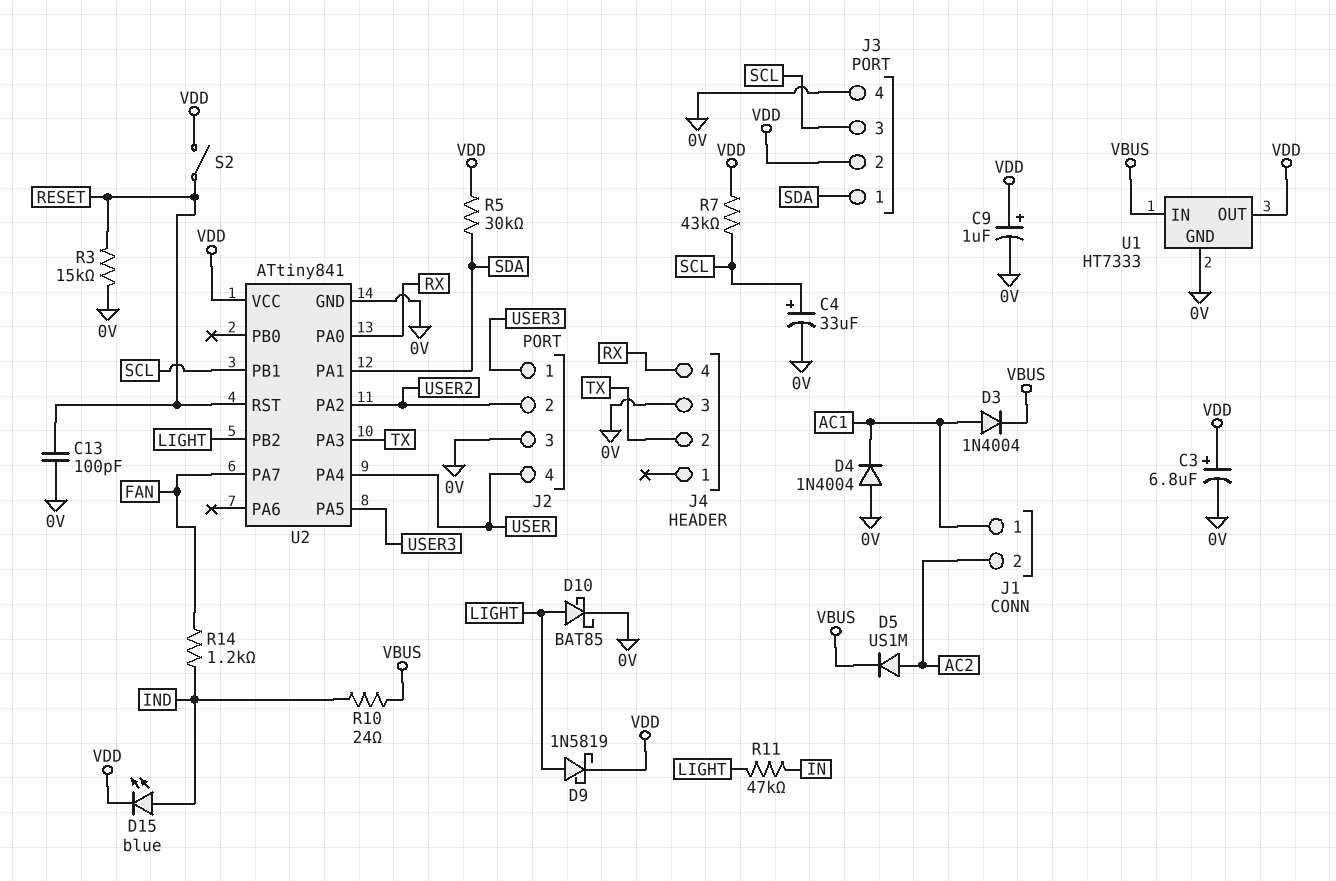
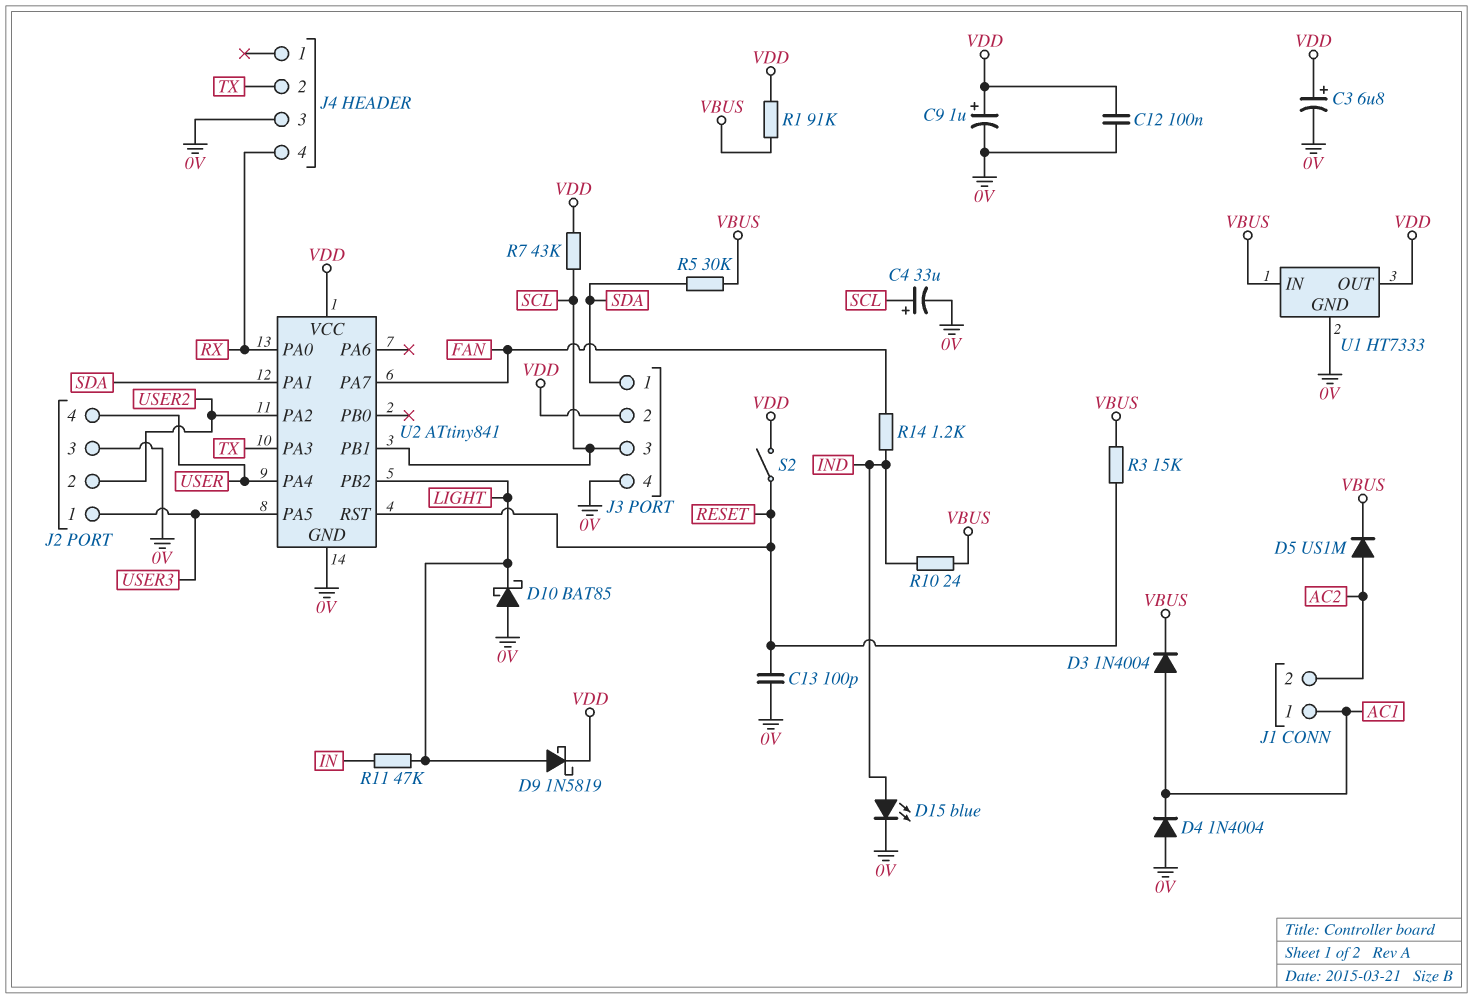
C12: none -> 100nF (0V, VDD)
D10: schottky BAT85 (A LIGHT, K 0V) -> schottky BAT85 (A 0V, K LIGHT)
D15: LED blue (A IND, K VDD) -> LED blue (A IND, K 0V)
R1: none -> 91k (VBUS, VDD)
R3: 15k (0V, RESET) -> 15k (RESET, VBUS)
R5: 30k (SDA, VDD) -> 30k (SDA, VBUS)

